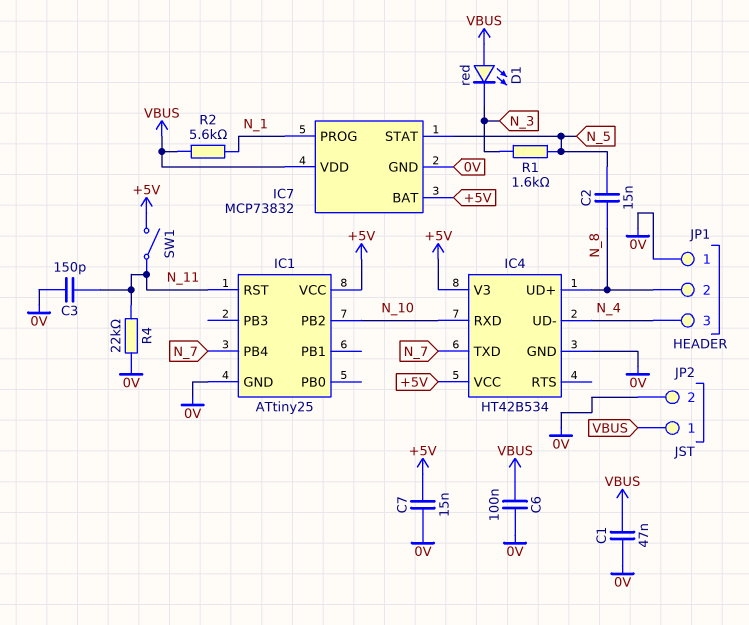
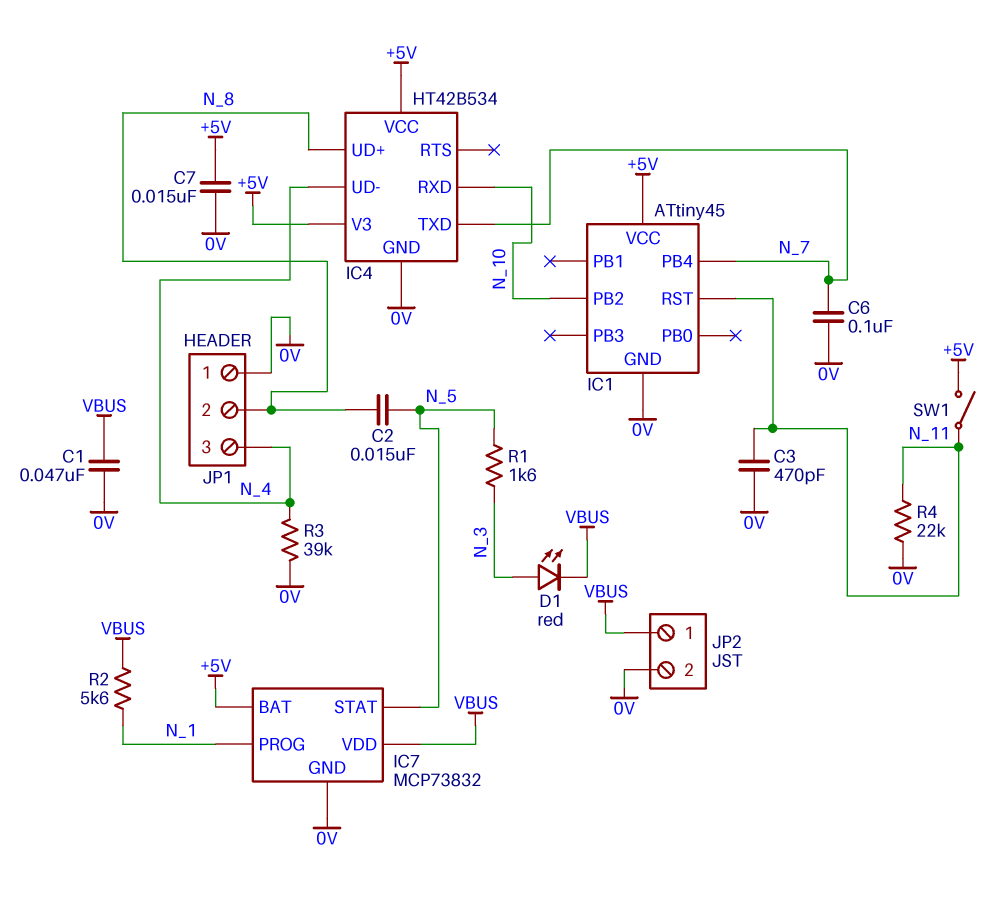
C3: 150pF (0V, N_11) -> 470pF (0V, N_11)
C6: 100nF (0V, VBUS) -> 100nF (0V, N_7)
D1: LED red (A VBUS, K N_3) -> LED red (A N_3, K VBUS)
IC1: ATtiny25 -> ATtiny45
R3: none -> 39k (0V, N_4)

